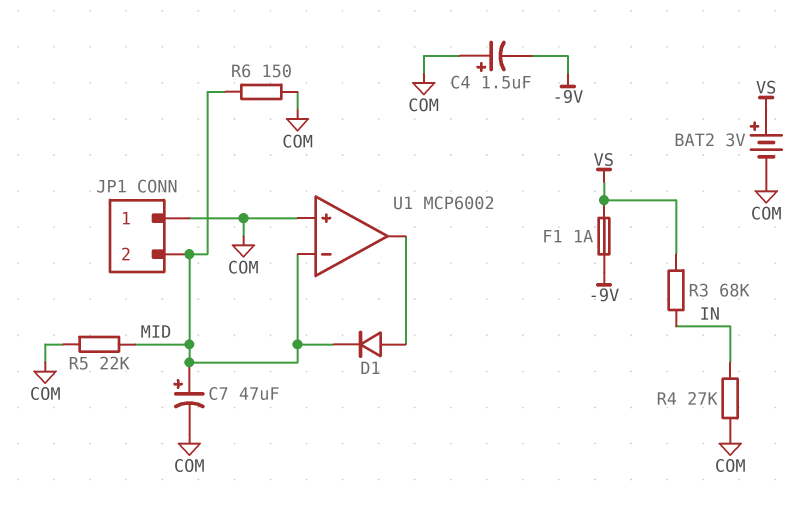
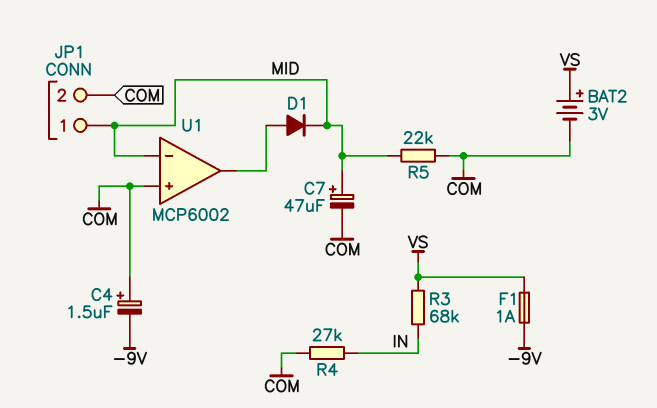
JP1 pin 1: COM -> MID
JP1 pin 2: MID -> COM
R6: 150 (COM, MID) -> none

